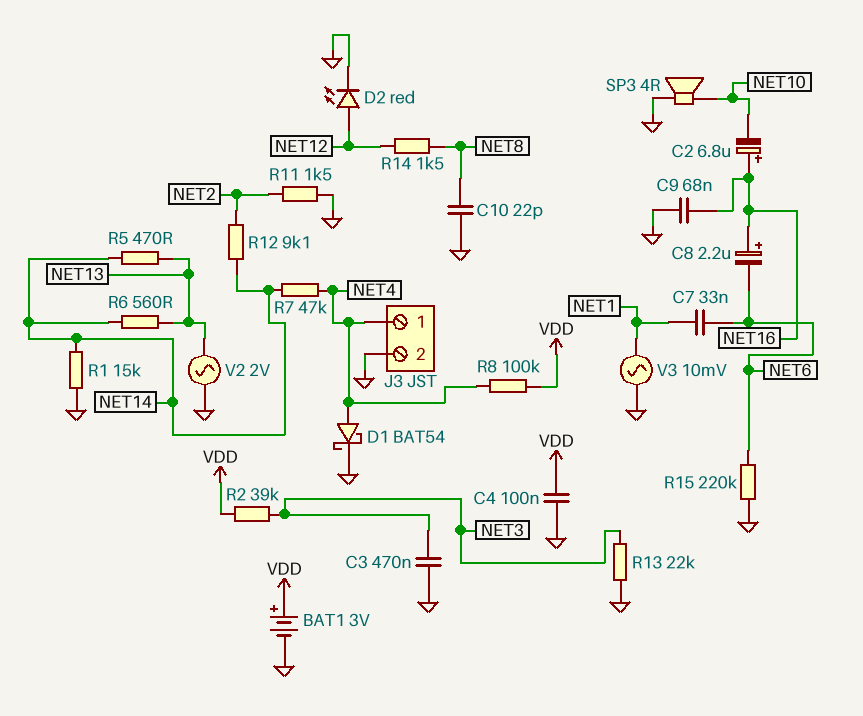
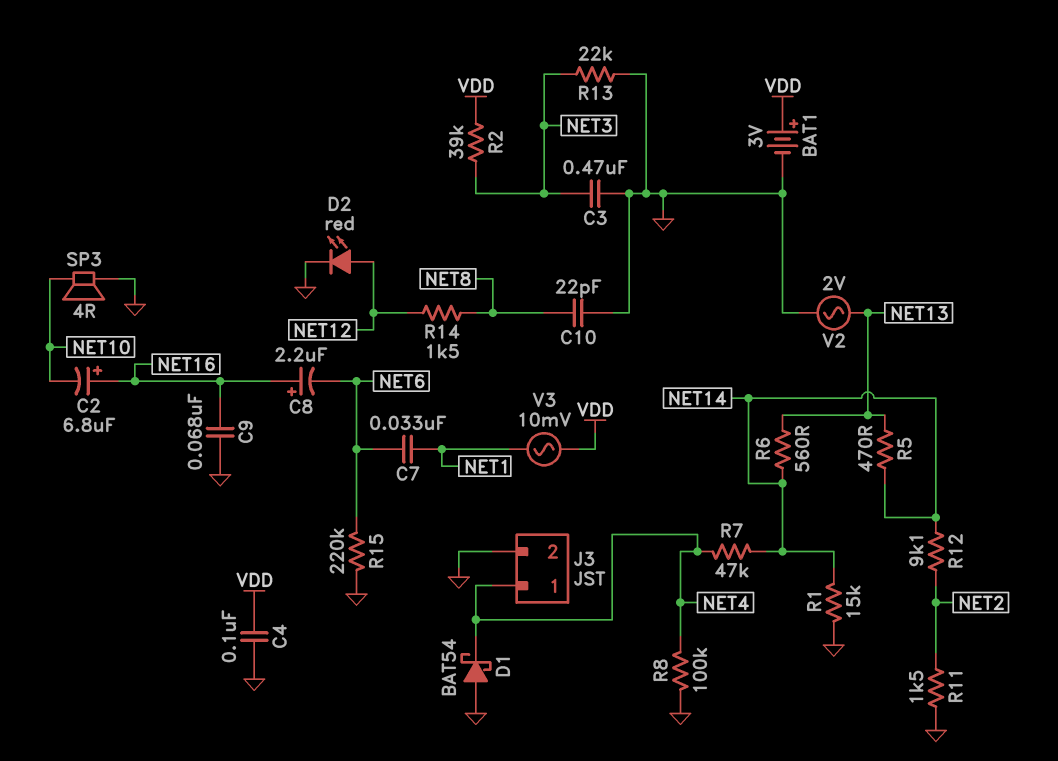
D1: schottky BAT54 (A NET4, K GND) -> schottky BAT54 (A GND, K NET4)
R8: 100k (NET4, VDD) -> 100k (GND, NET4)
V3: AC 10mV (GND, NET1) -> AC 10mV (NET1, VDD)

